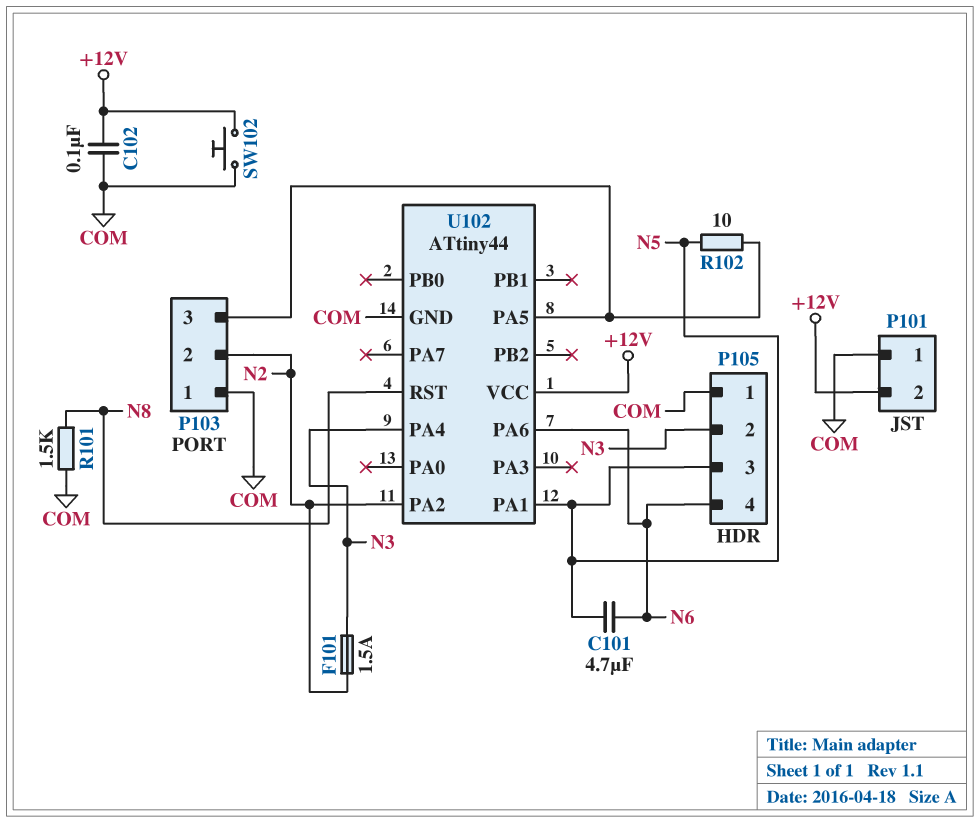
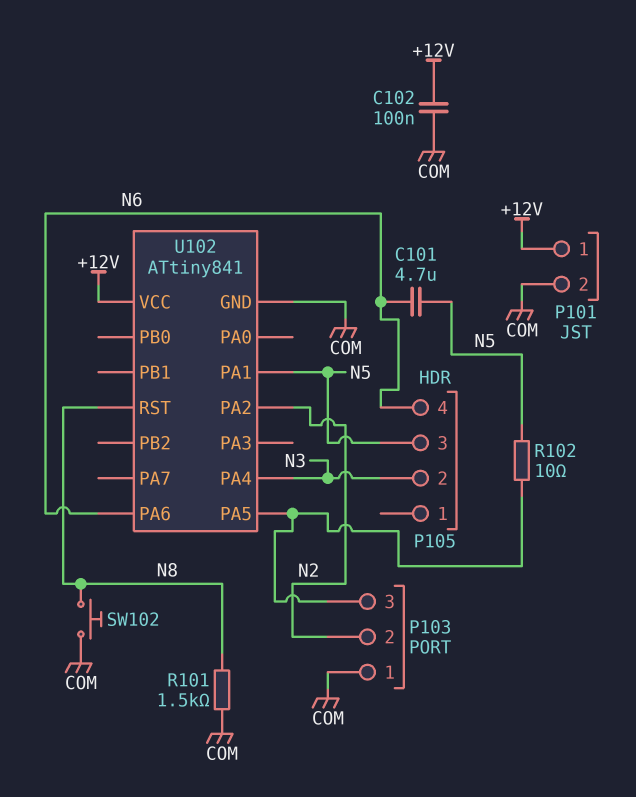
F101: 1.5A (N2, N3) -> none
P101 pin 1: COM -> +12V
P101 pin 2: +12V -> COM
P105 pin 1: COM -> none
SW102: button (+12V, COM) -> button (COM, N8)
U102: ATtiny44 -> ATtiny841

